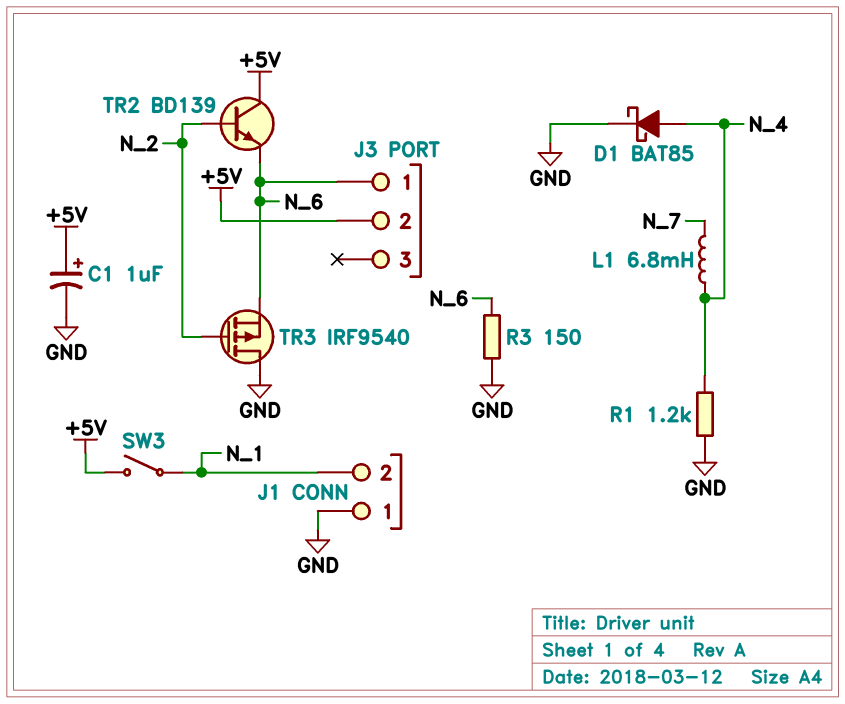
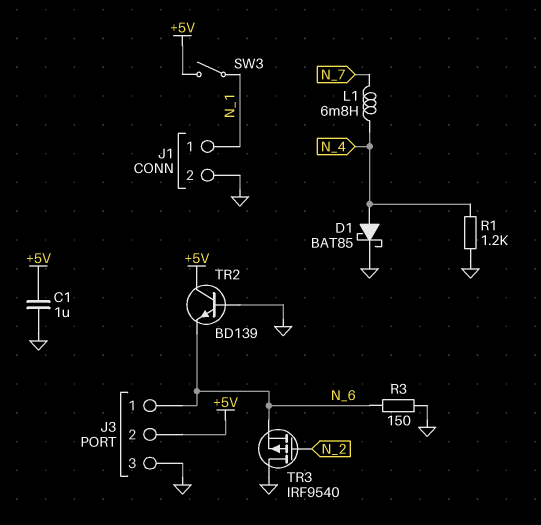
C1: 1uF (plus +5V, minus GND) -> 1uF (+5V, GND)
J1 pin 1: GND -> N_1
J1 pin 2: N_1 -> GND
J3 pin 3: none -> GND
TR2: NPN BD139 (B N_2, C +5V, E N_6) -> NPN BD139 (B GND, C +5V, E N_6)

